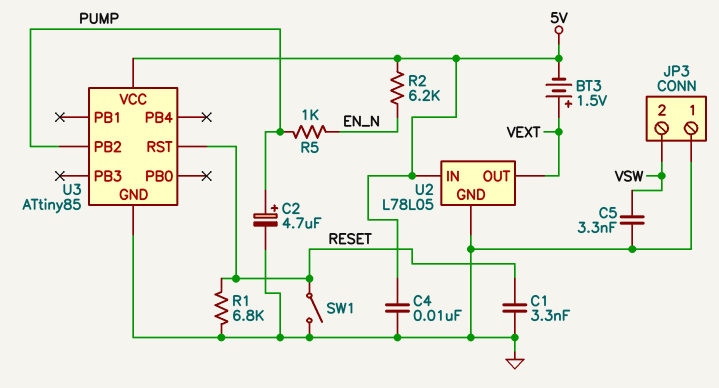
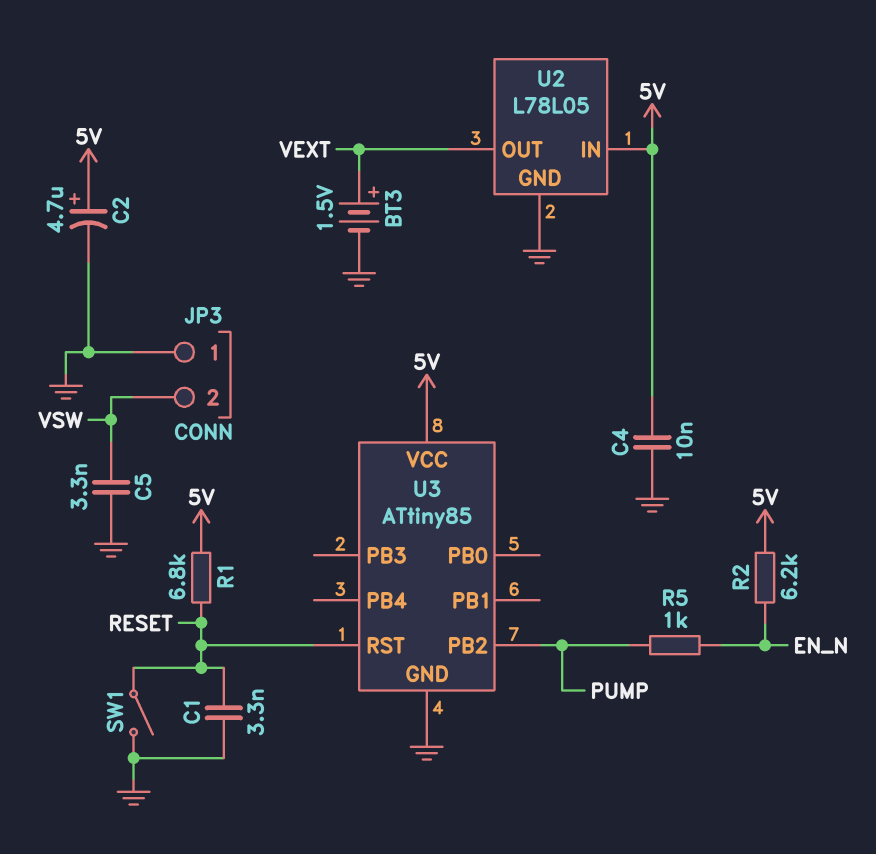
BT3: 1.5V (plus VEXT, minus 5V) -> 1.5V (plus VEXT, minus GND)
C2: 4.7uF (plus PUMP, minus GND) -> 4.7uF (plus 5V, minus GND)
R1: 6.8k (GND, RESET) -> 6.8k (5V, RESET)

